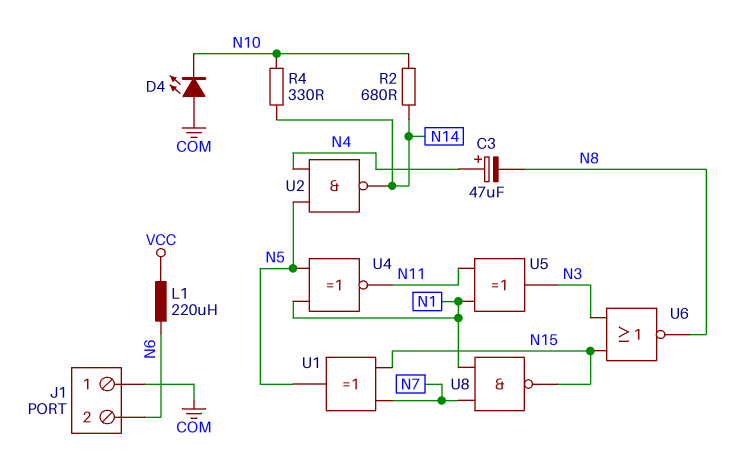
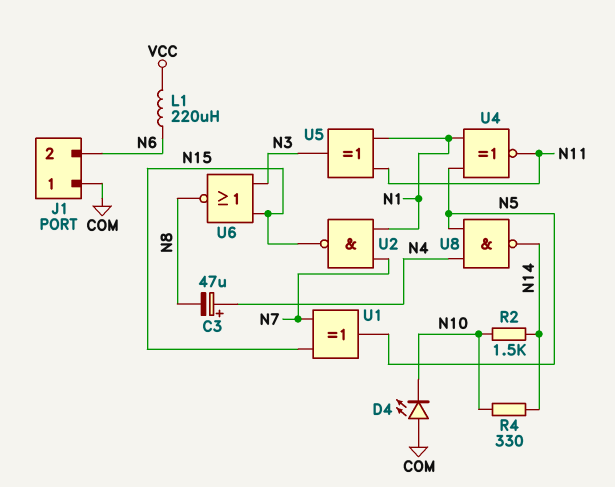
R2: 680 (N10, N14) -> 1.5k (N10, N14)
U2: NAND (in N4, in N5, out N14) -> NAND (in N1, in N7, out N15)
U8: NAND (in N1, in N7, out N15) -> NAND (in N4, in N5, out N14)

